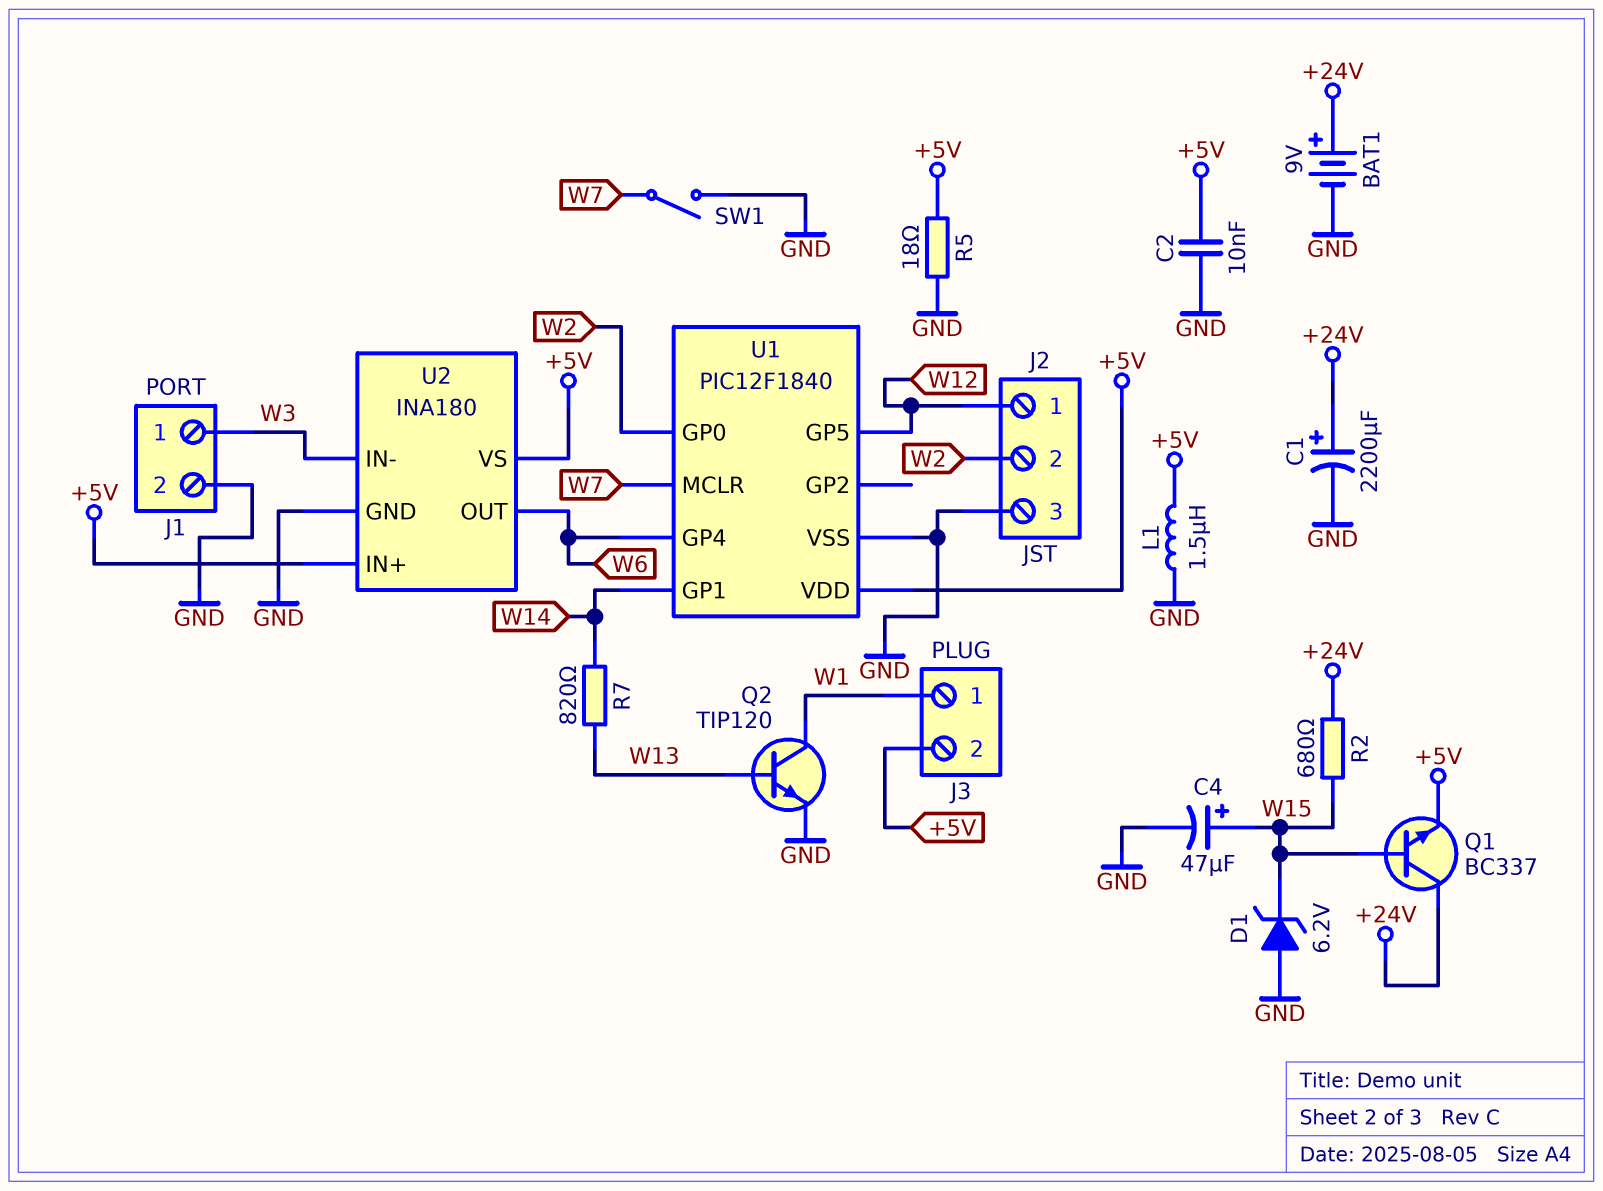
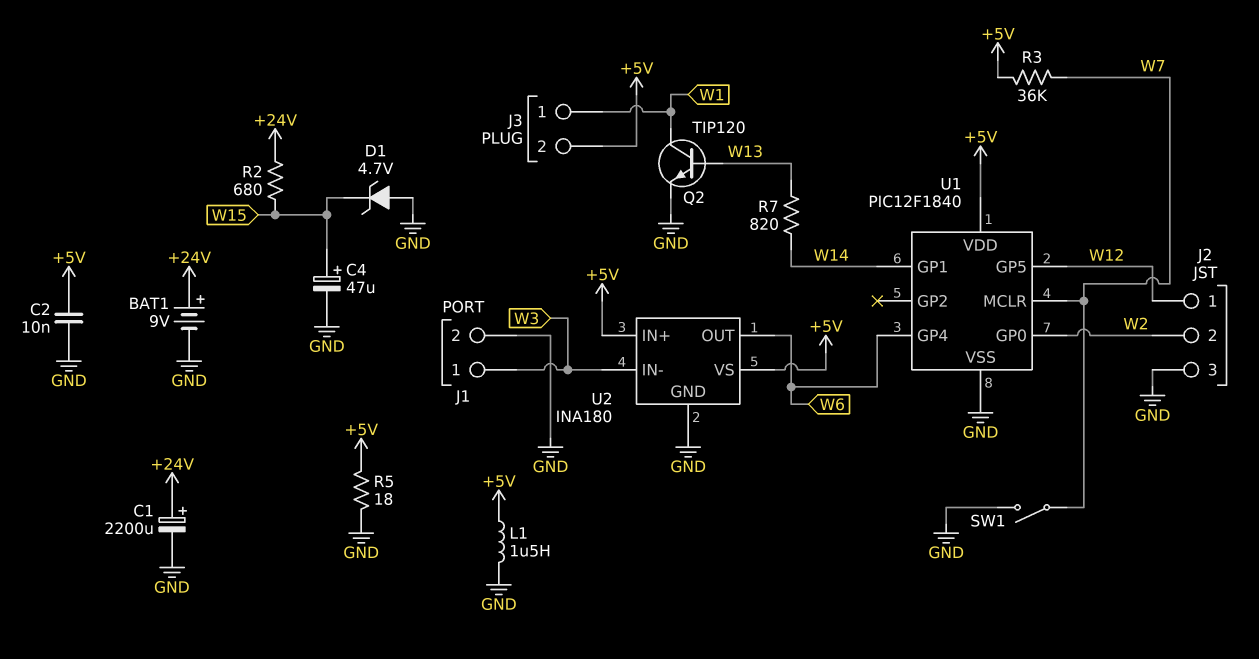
D1: zener 6.2V (A GND, K W15) -> zener 4.7V (A GND, K W15)
Q1: NPN BC337 (B W15, C +24V, E +5V) -> none
R3: none -> 36k (+5V, W7)

